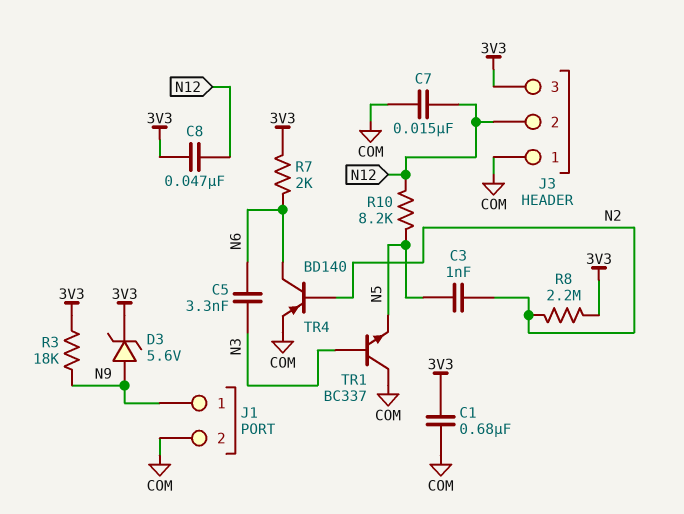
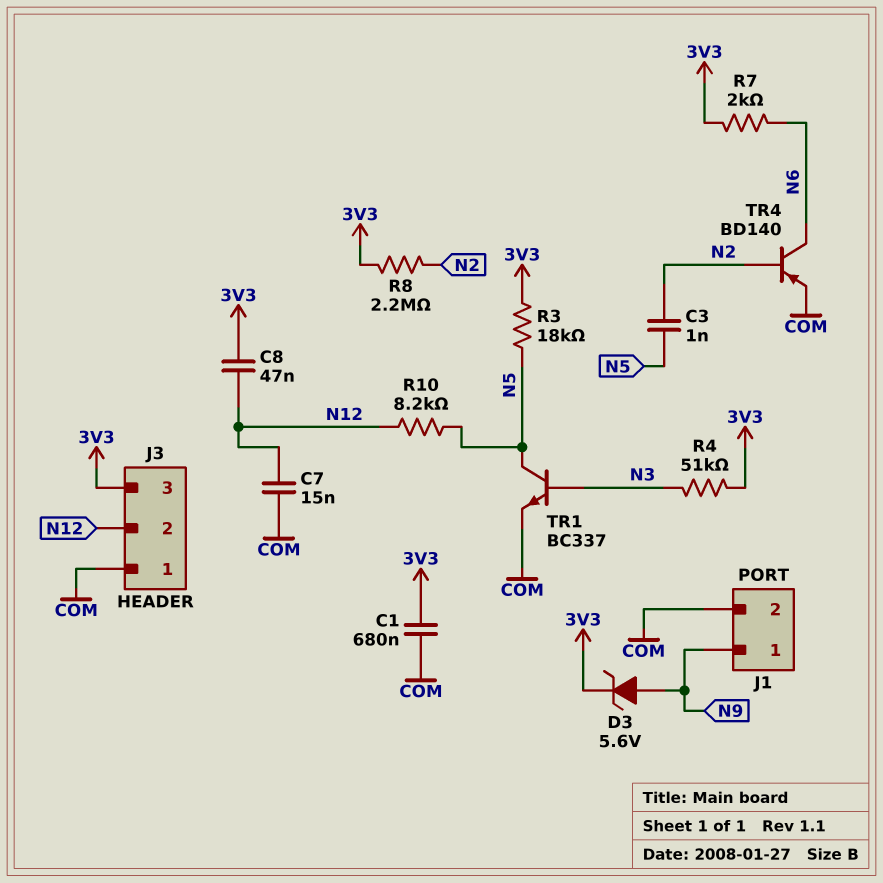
C5: 3.3nF (N3, N6) -> none
R3: 18k (3V3, N9) -> 18k (3V3, N5)
R4: none -> 51k (3V3, N3)
TR1: NPN BC337 (B N3, C COM, E N5) -> NPN BC337 (B N3, C N5, E COM)

